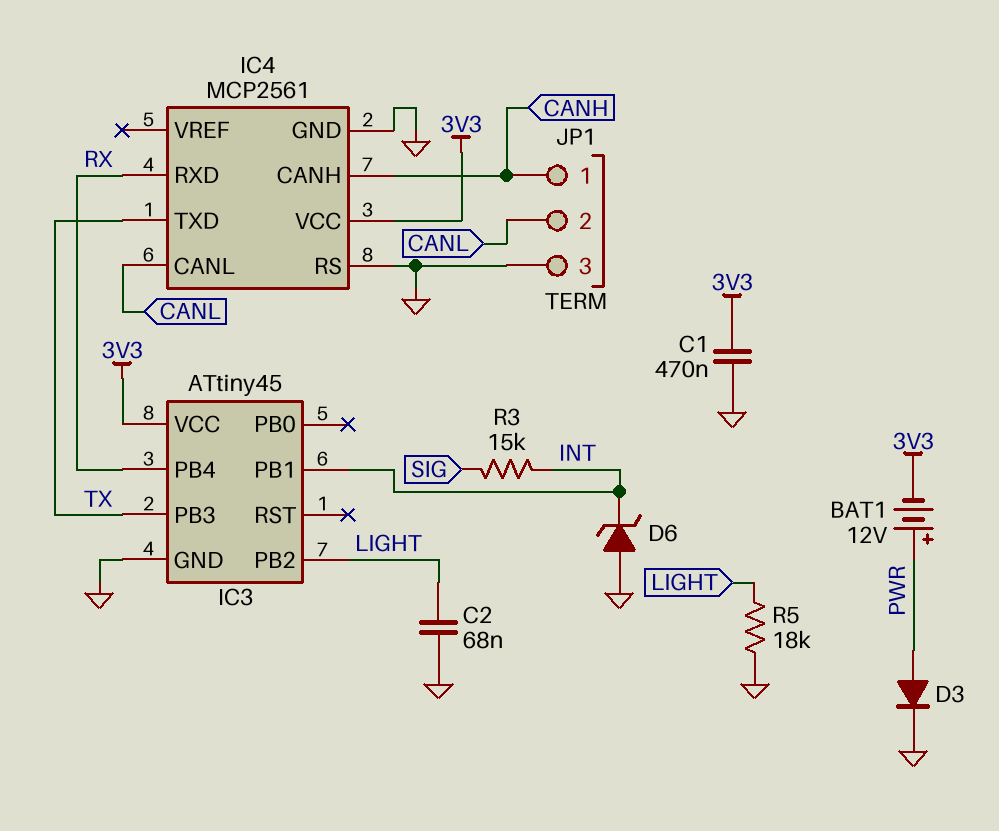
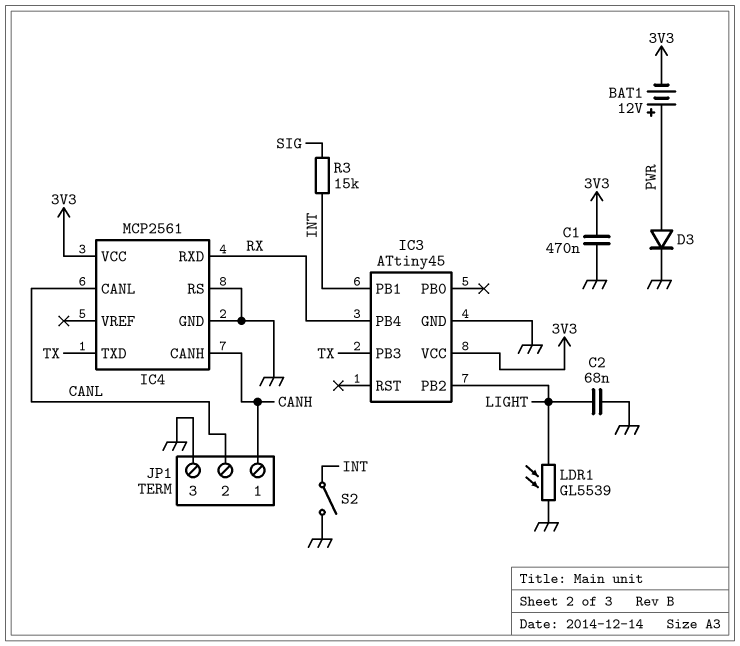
D6: zener (A GND, K INT) -> none
LDR1: none -> GL5539 (GND, LIGHT)
R5: 18k (GND, LIGHT) -> none
S2: none -> switch (GND, INT)

